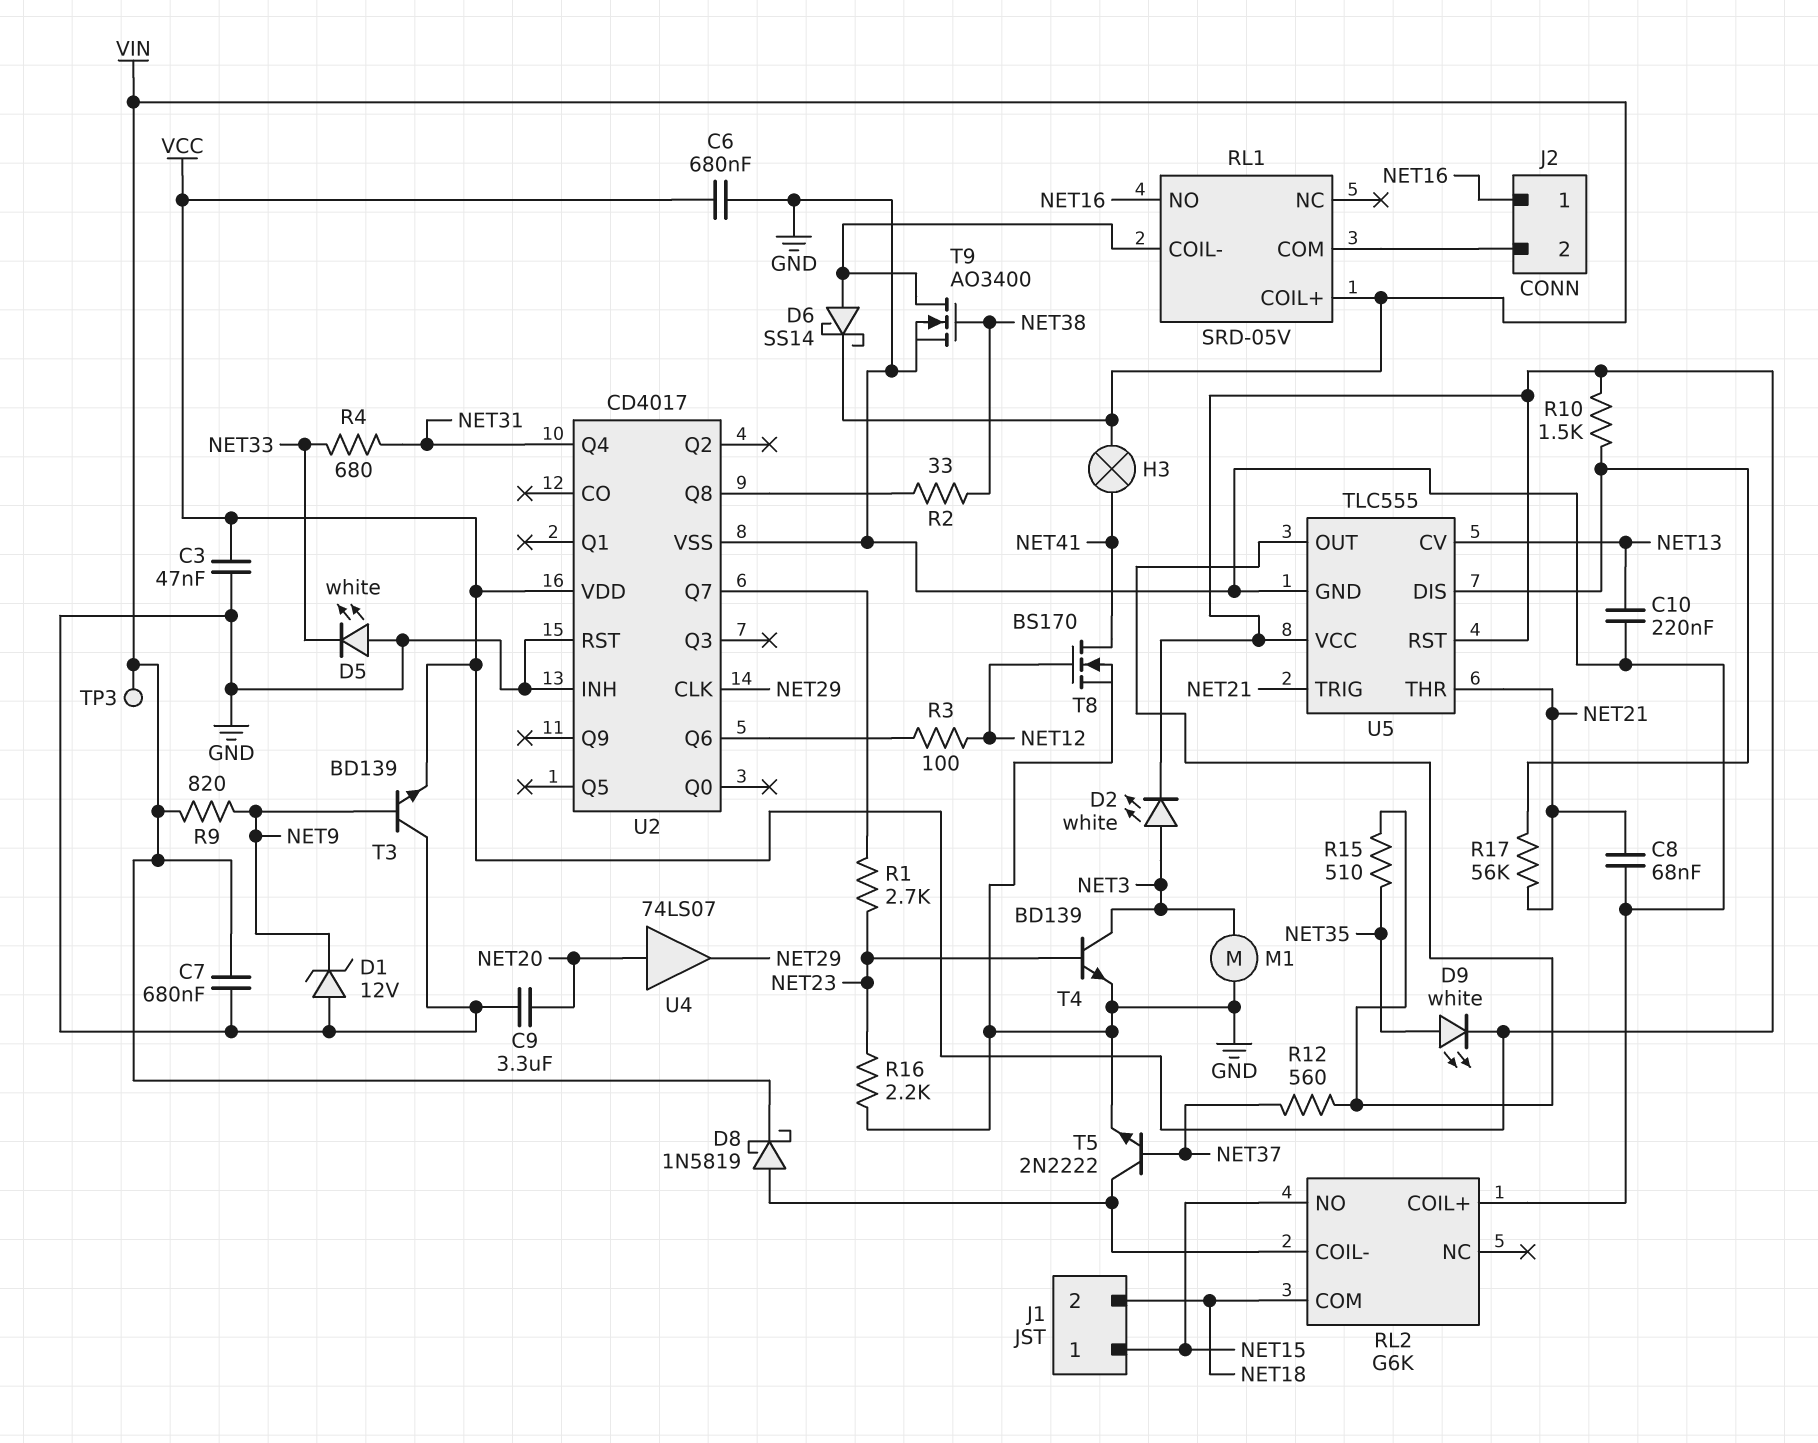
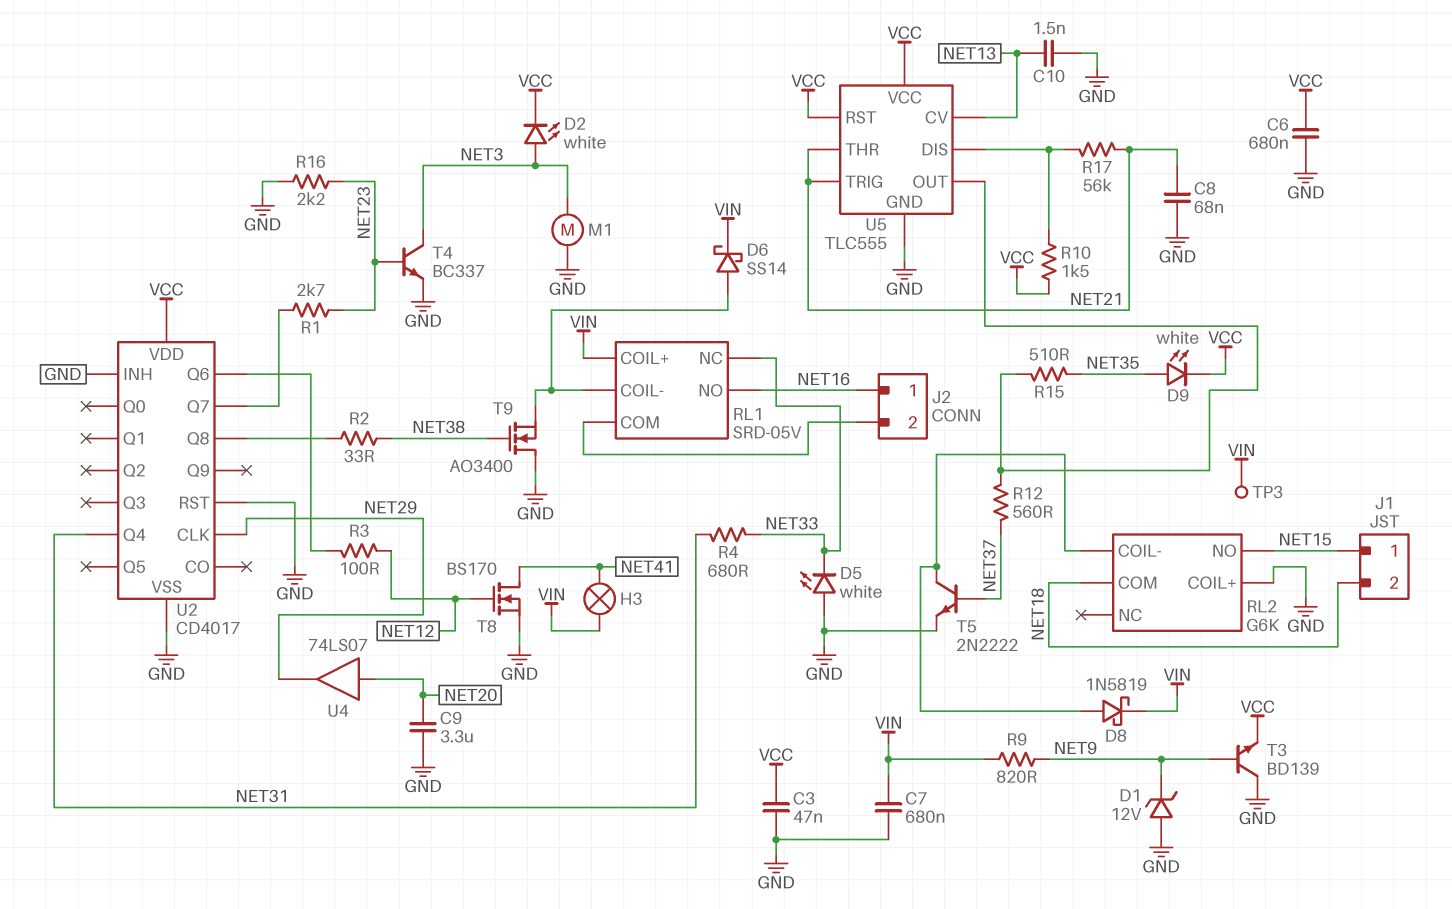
C10: 220nF (GND, NET13) -> 1.5nF (GND, NET13)
RL1 pin NC: none -> NET33
T4: NPN BD139 (B NET23, C NET3, E GND) -> NPN BC337 (B NET23, C NET3, E GND)
T9: NMOS AO3400 (G NET38, D RL1/COIL-, S GND) -> NMOS AO3400 (G NET38, D GND, S RL1/COIL-)

